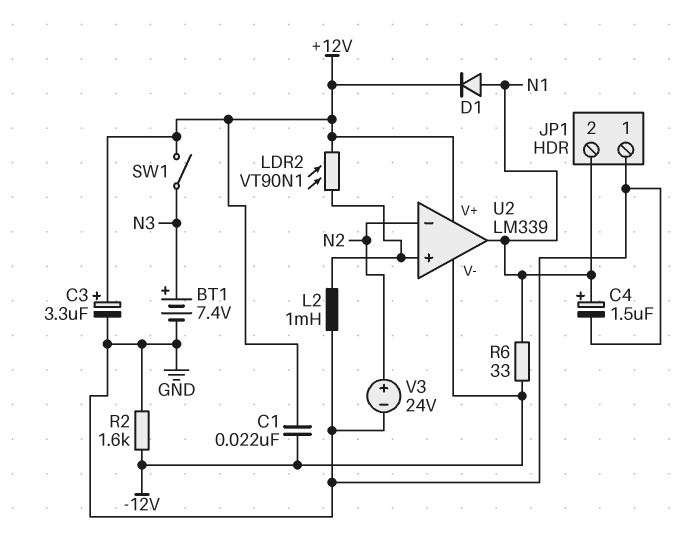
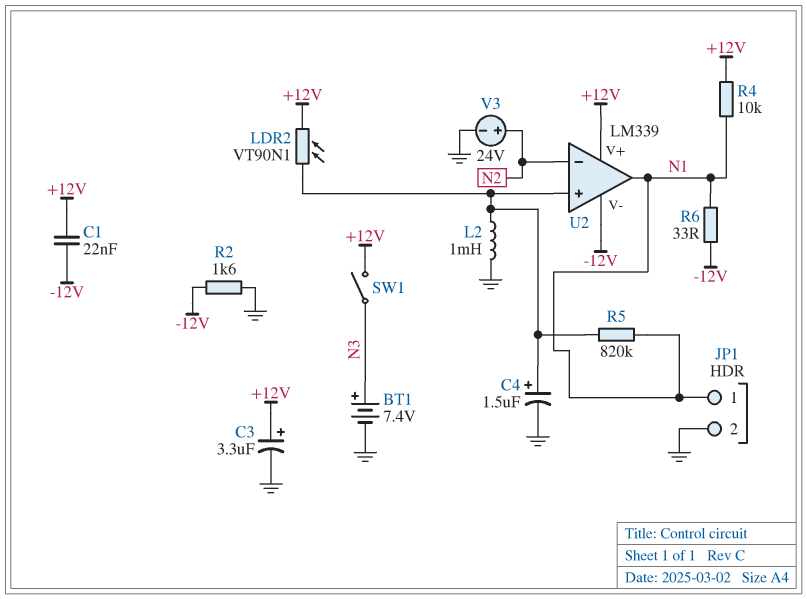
C4: 1.5uF (plus N1, minus GND) -> 1.5uF (plus U2/in+, minus GND)
D1: diode (A N1, K +12V) -> none
JP1 pin 1: GND -> N1
JP1 pin 2: N1 -> GND
R4: none -> 10k (+12V, N1)
R5: none -> 820k (N1, U2/in+)

